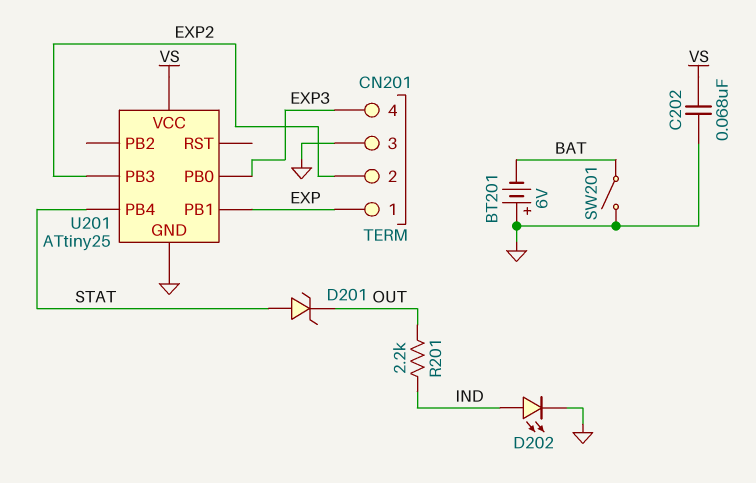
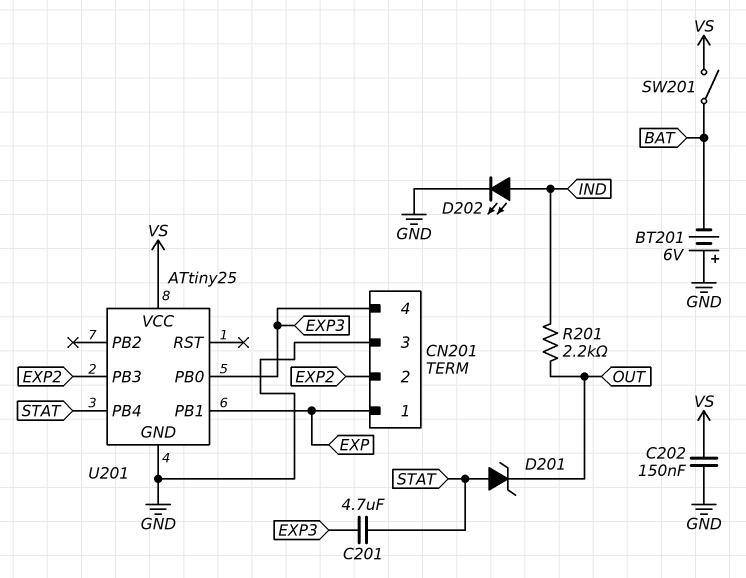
C201: none -> 4.7uF (EXP3, STAT)
C202: 68nF (GND, VS) -> 150nF (GND, VS)
SW201: switch (BAT, GND) -> switch (BAT, VS)

